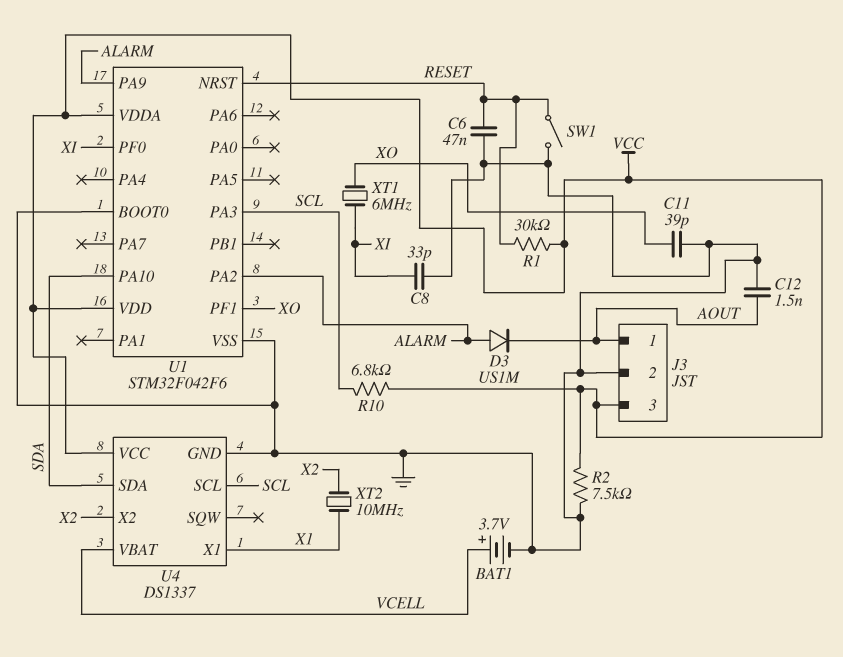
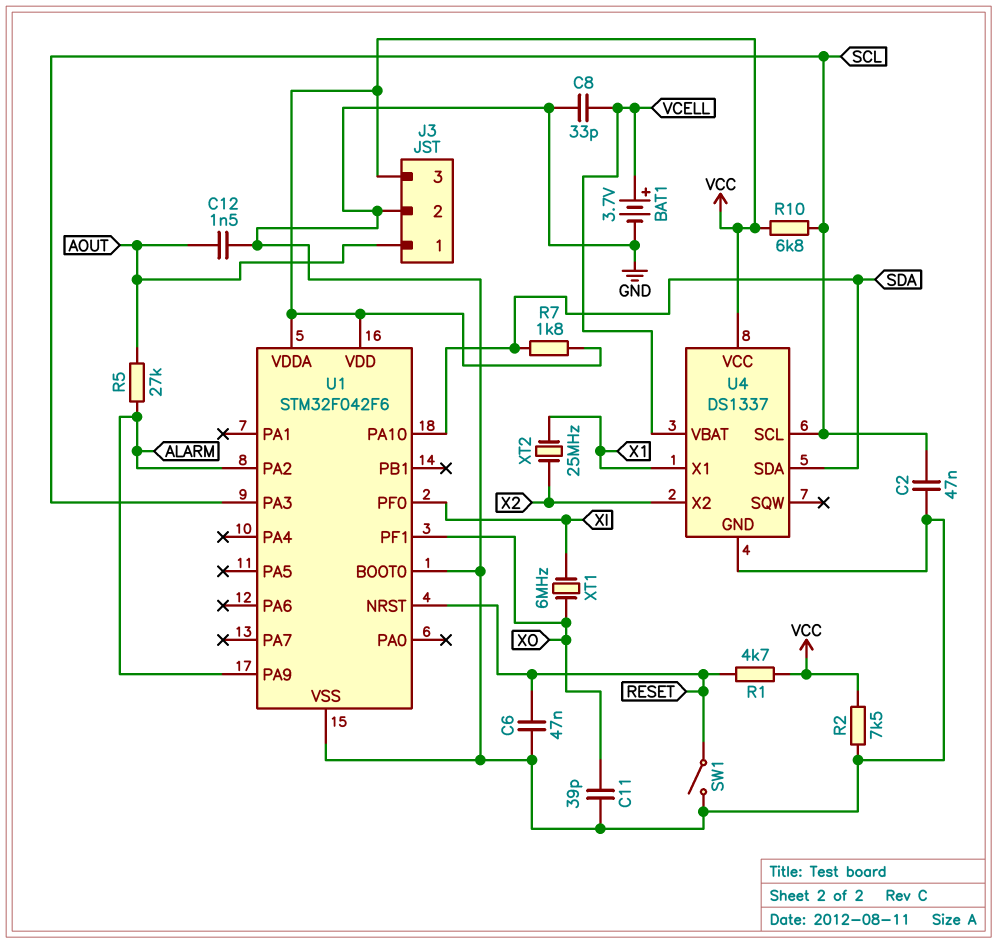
C2: none -> 47nF (GND, SCL)
C8: 33pF (GND, XI) -> 33pF (GND, VCELL)
D3: diode US1M (A ALARM, K AOUT) -> none
R1: 30k (RESET, VCC) -> 4.7k (RESET, VCC)
R5: none -> 27k (ALARM, AOUT)
R7: none -> 1.8k (SDA, VCC)
XT2: 10MHz (X1, X2) -> 25MHz (X1, X2)

